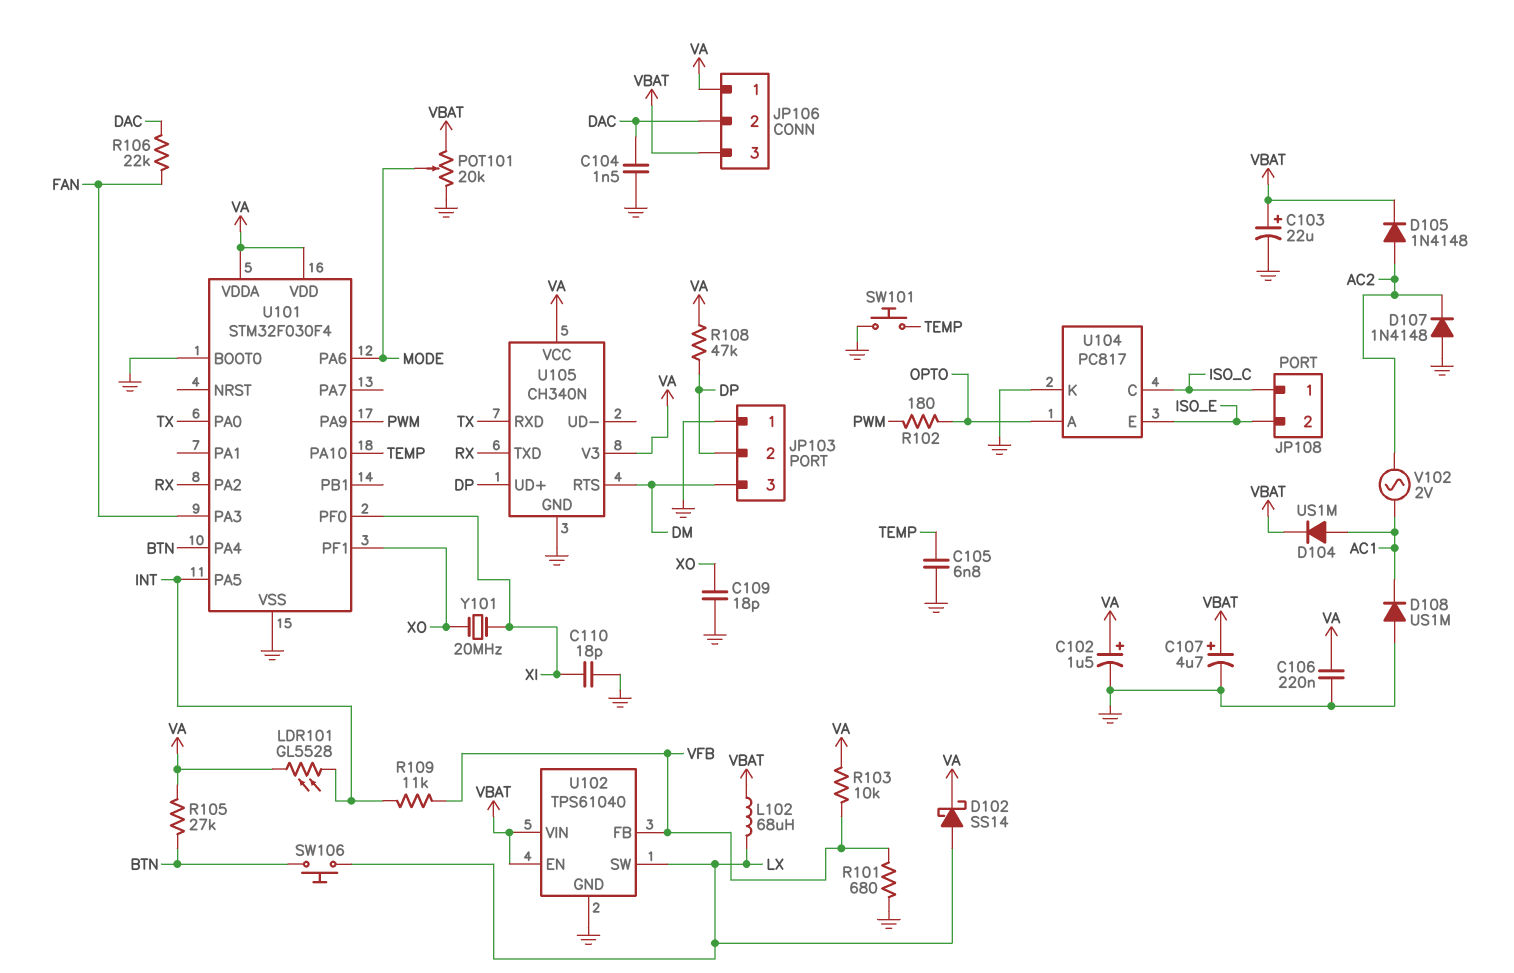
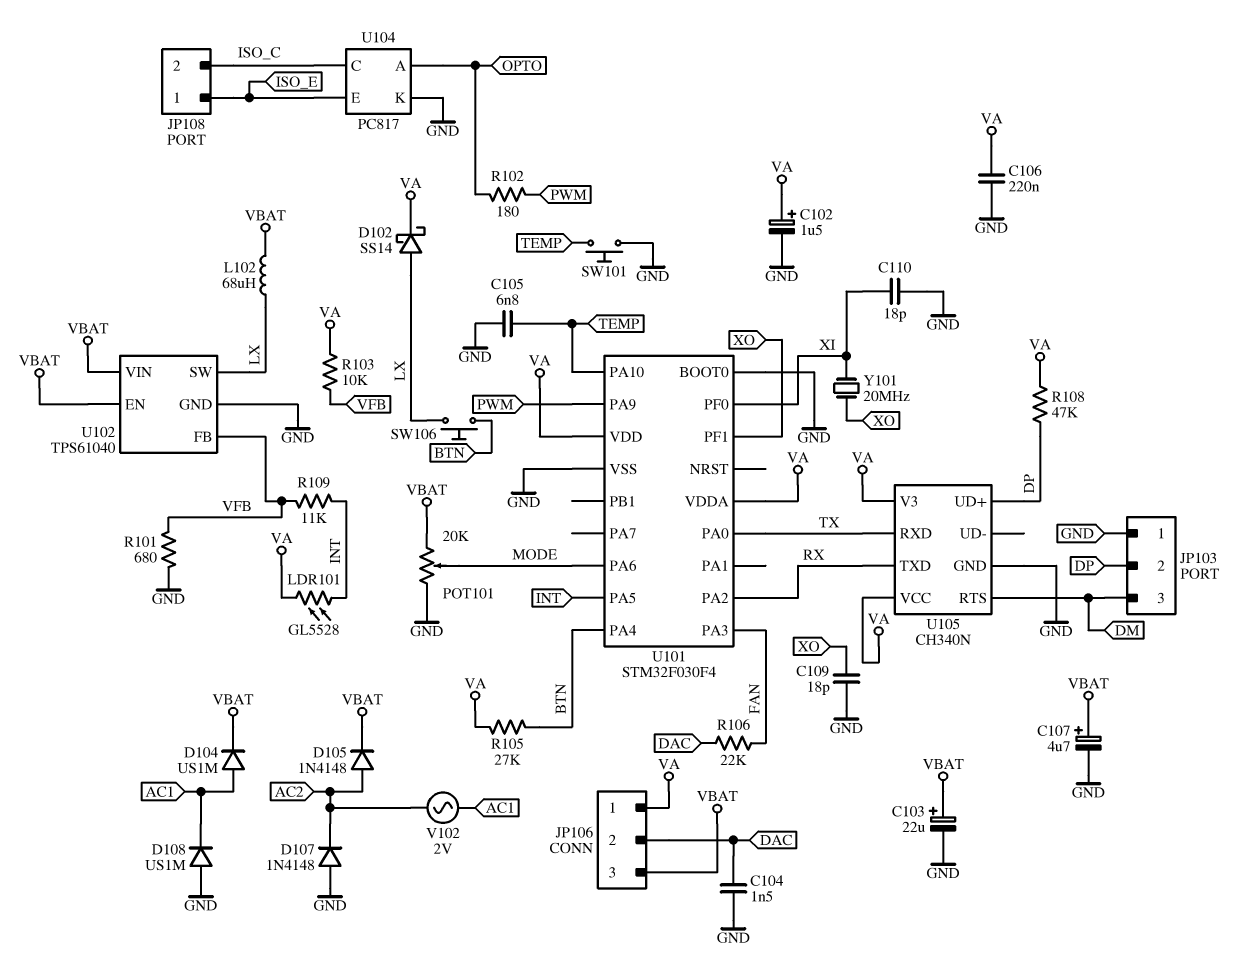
JP108 pin 1: ISO_C -> ISO_E
JP108 pin 2: ISO_E -> ISO_C

